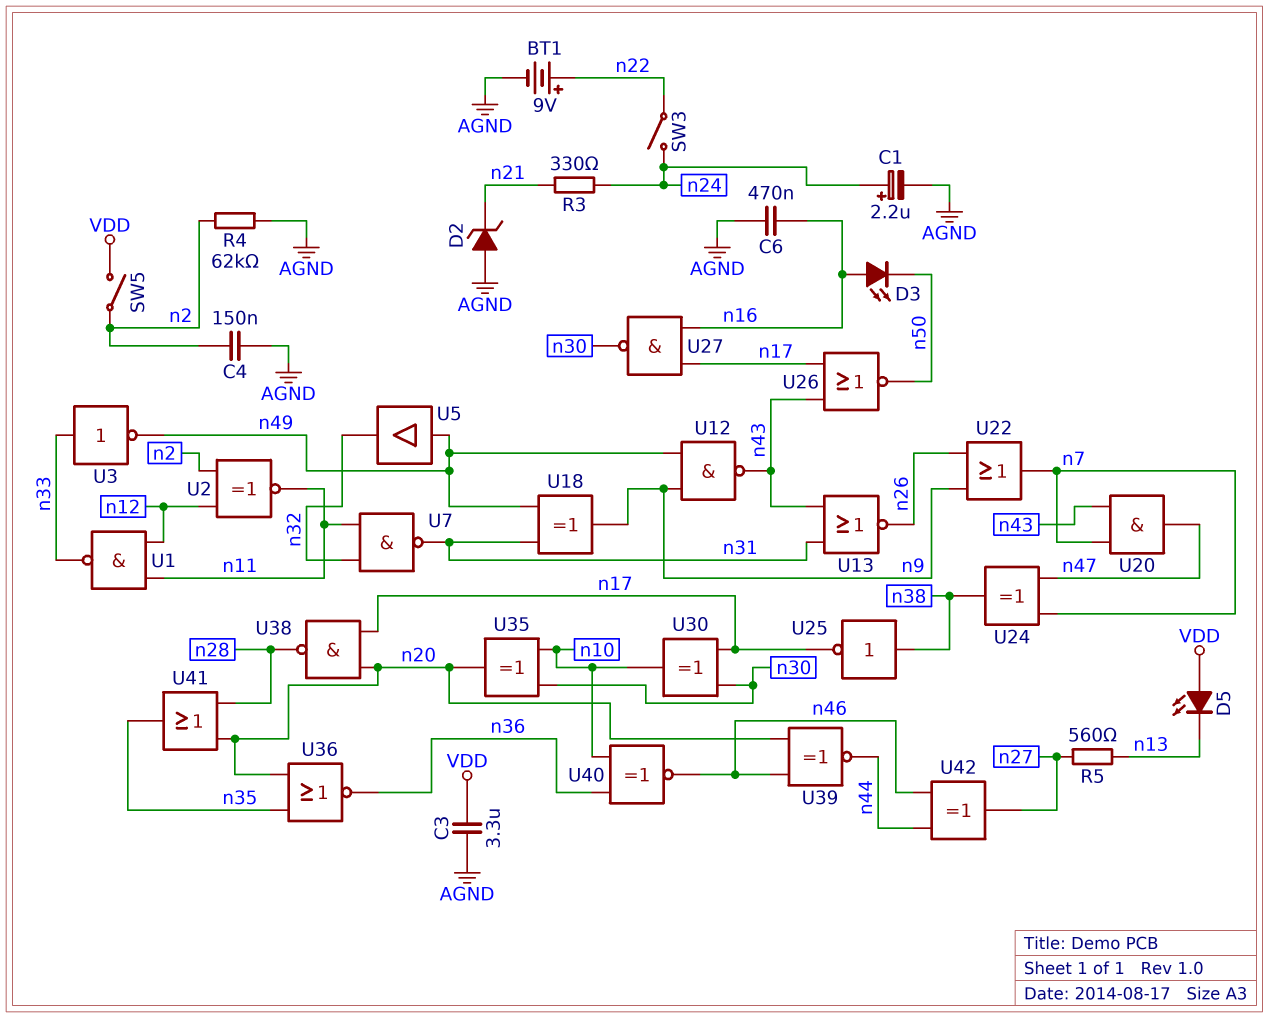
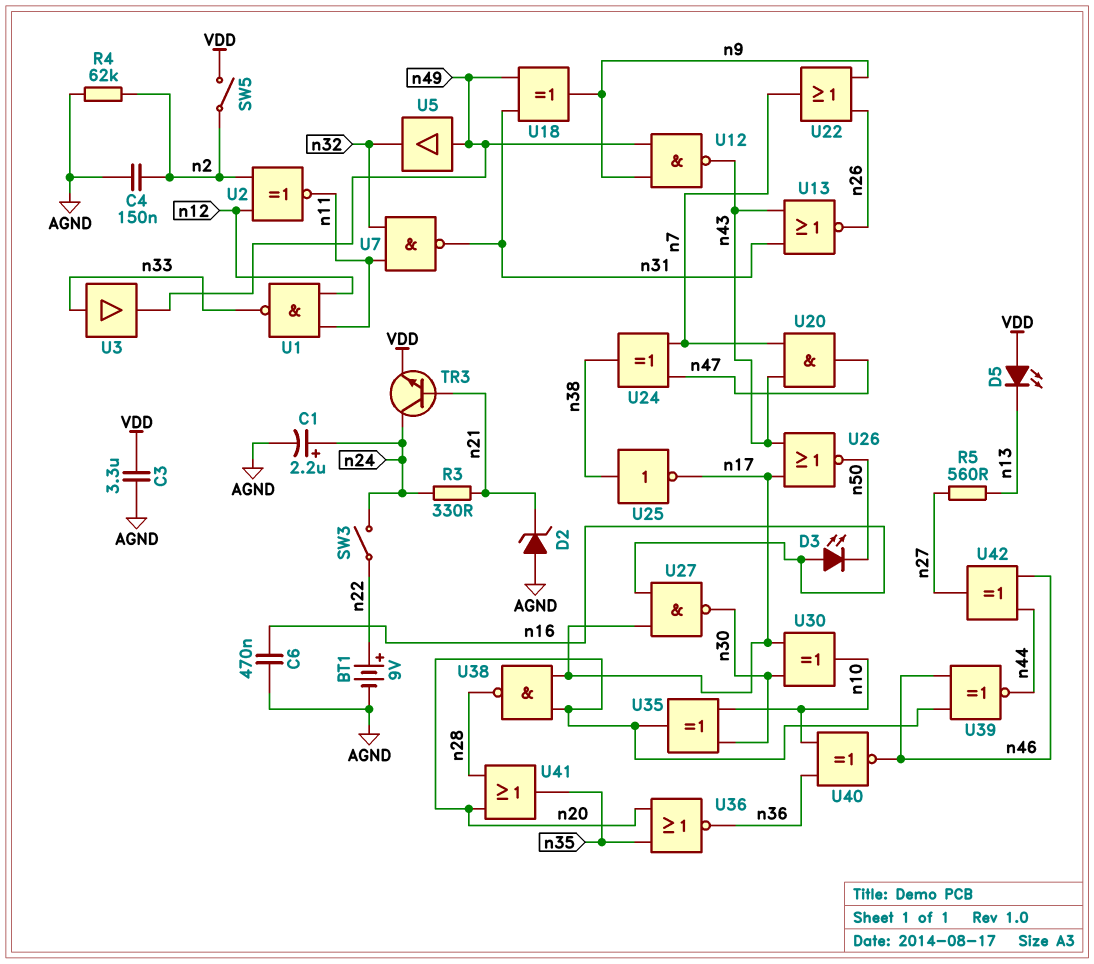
TR3: none -> NPN (B n21, C n24, E VDD)
U3: NOT (in n33, out n49) -> buffer (in n33, out n49)

